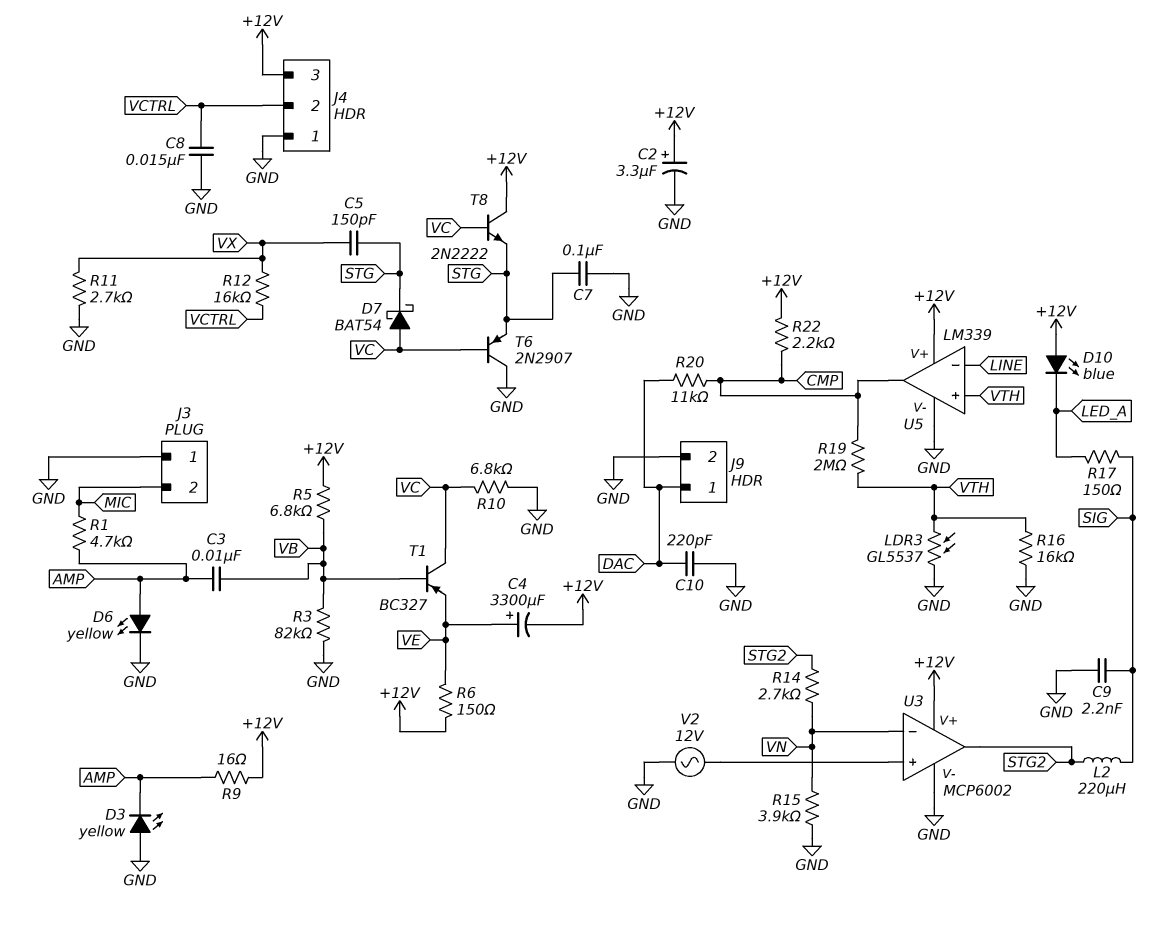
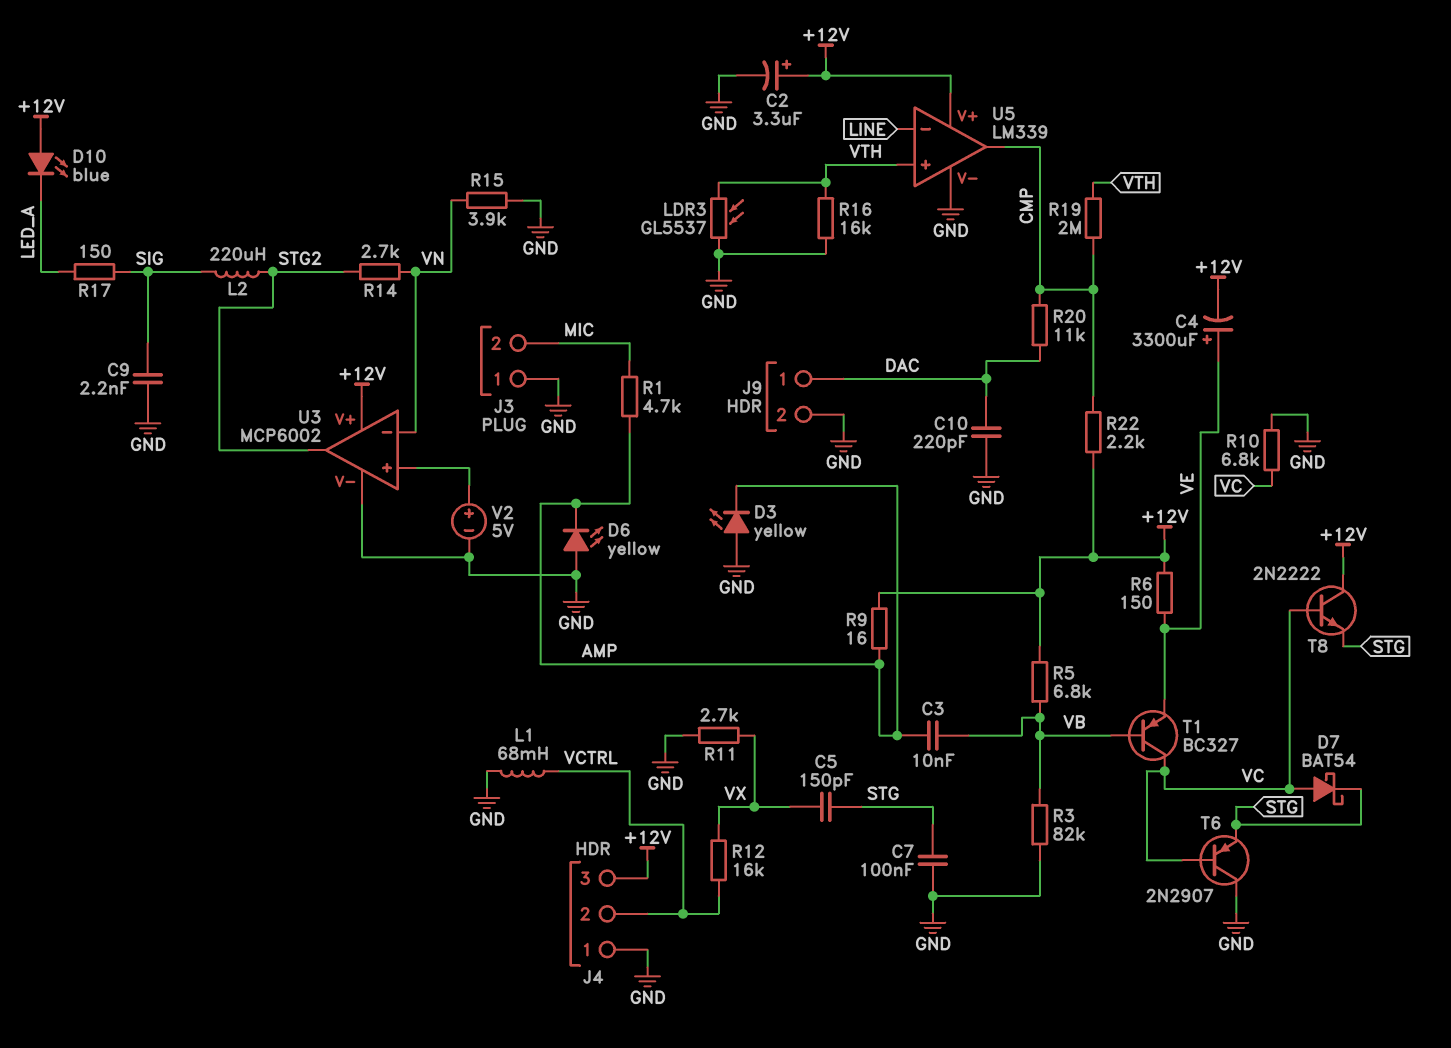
C8: 15nF (GND, VCTRL) -> none
D6: LED yellow (A AMP, K GND) -> LED yellow (A GND, K AMP)
L1: none -> 68mH (GND, VCTRL)
V2: AC 12V (GND, U3/in+) -> 5V (plus U3/in+, minus GND)

